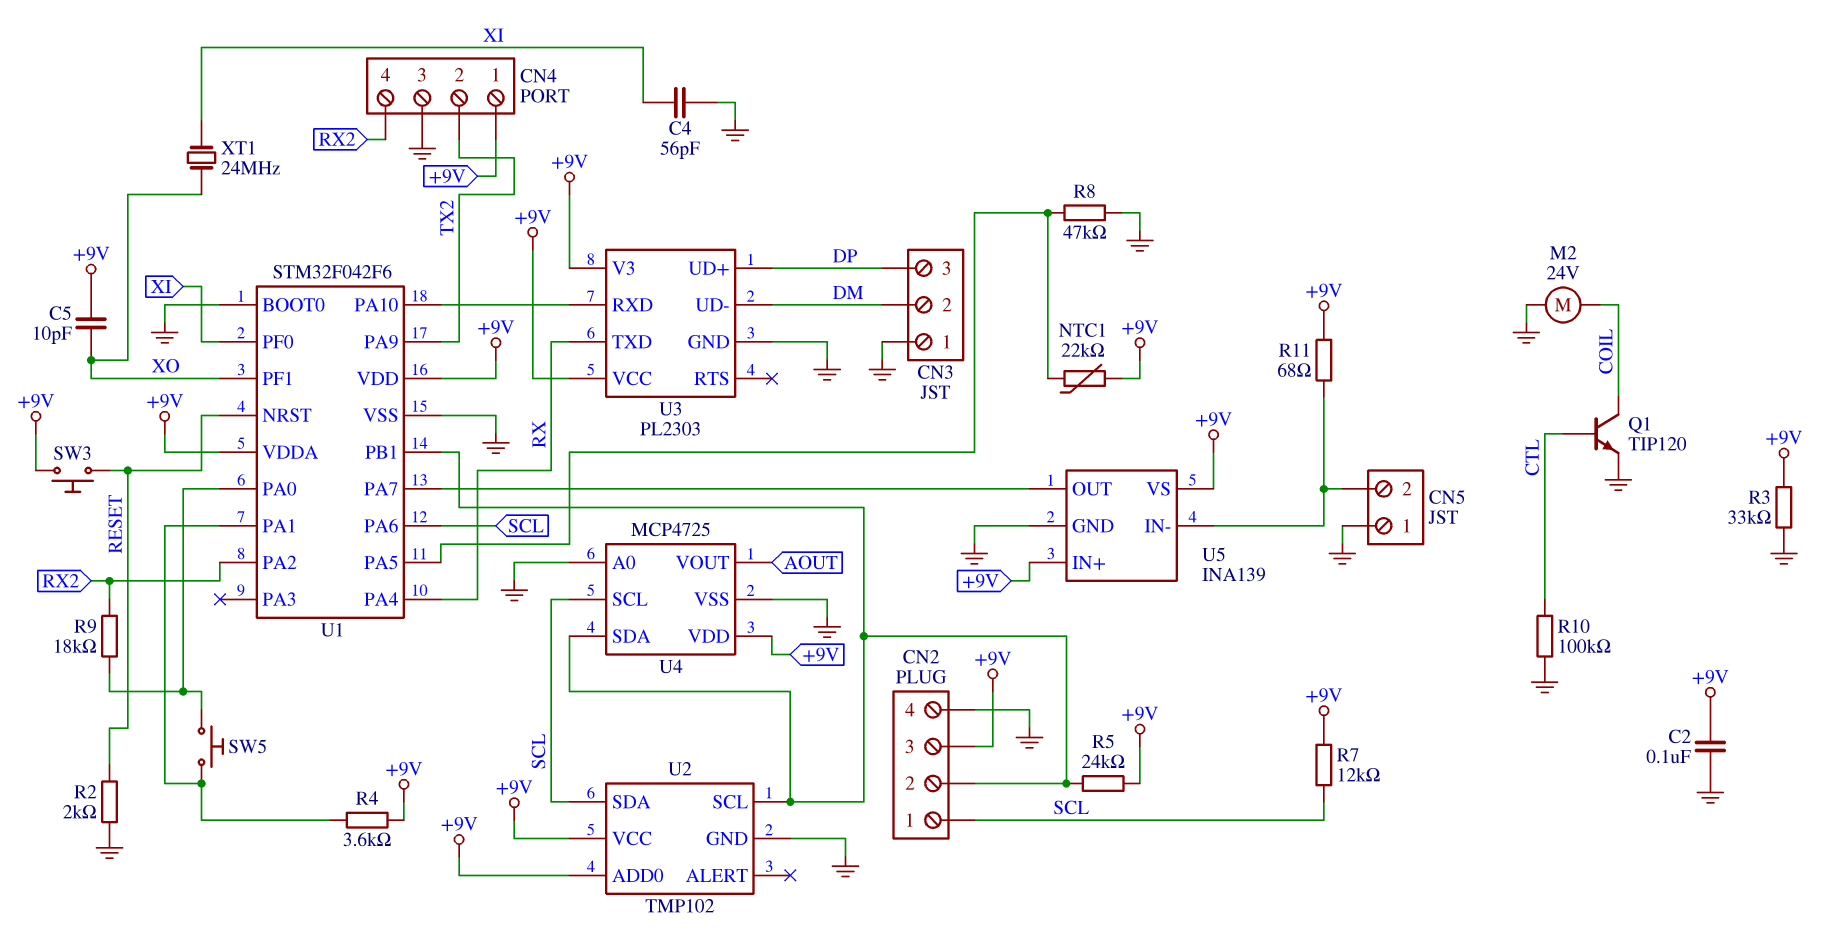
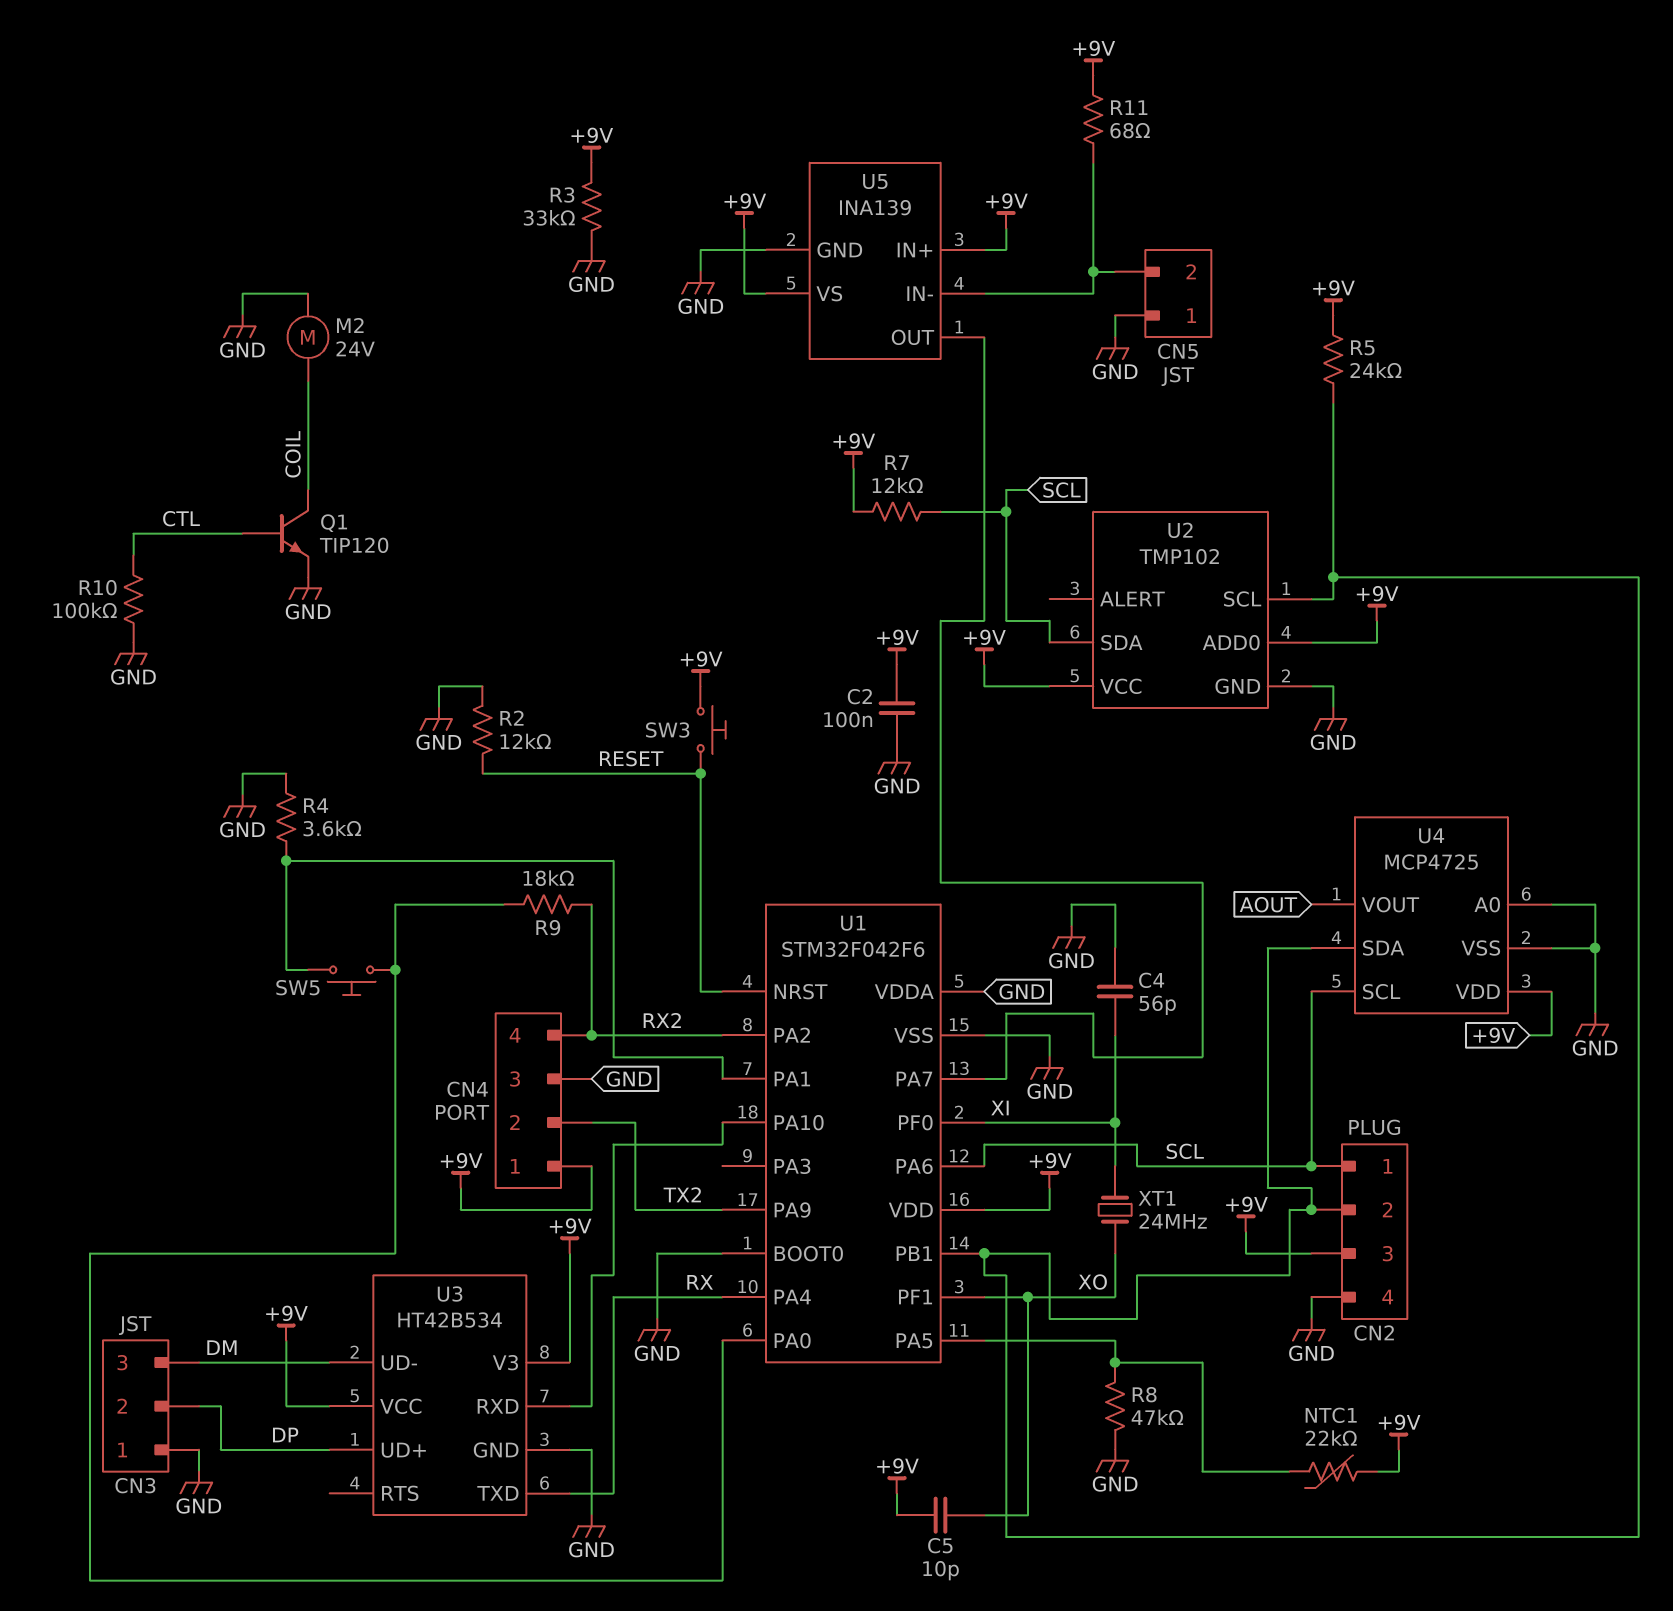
CN3 pin 2: DM -> DP
CN3 pin 3: DP -> DM
R2: 2k (GND, RESET) -> 12k (GND, RESET)
R4: 3.6k (+9V, U1/PA1) -> 3.6k (GND, U1/PA1)
U1 pin VDDA: +9V -> GND
U3: PL2303 -> HT42B534

